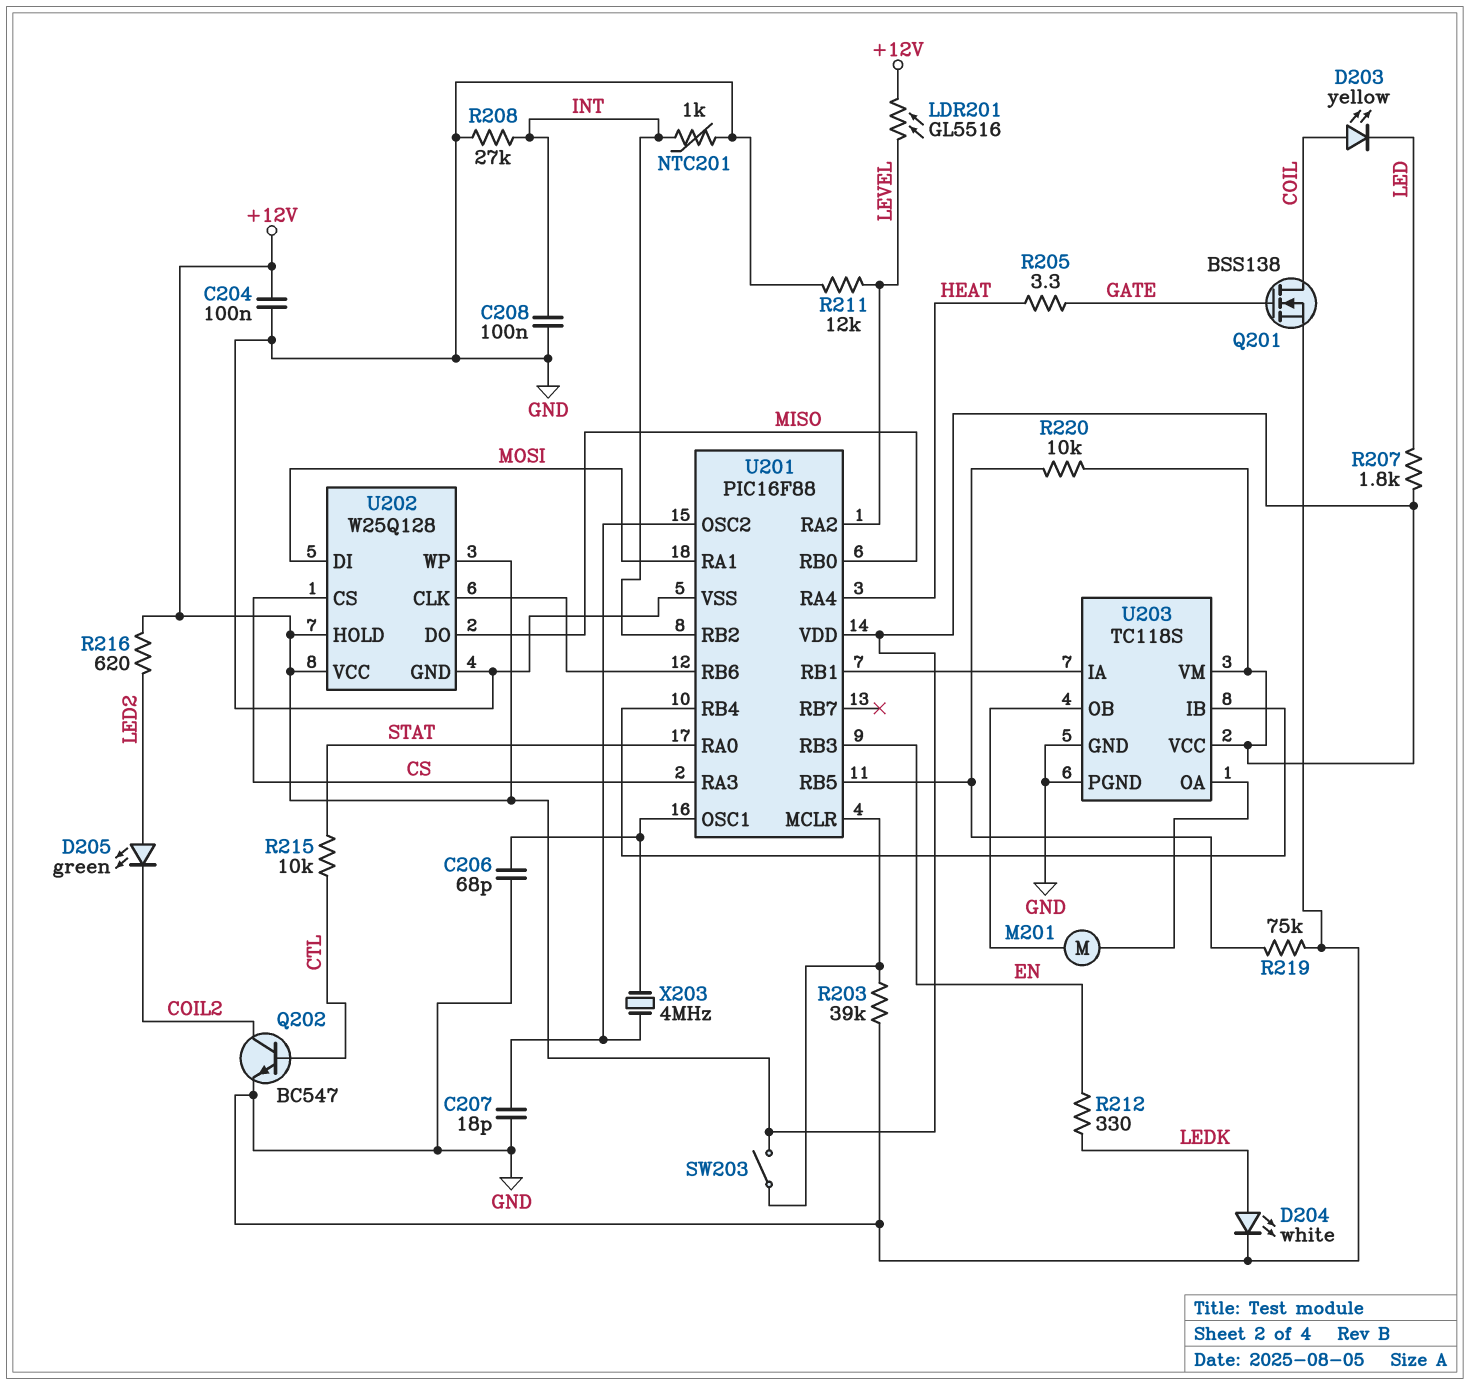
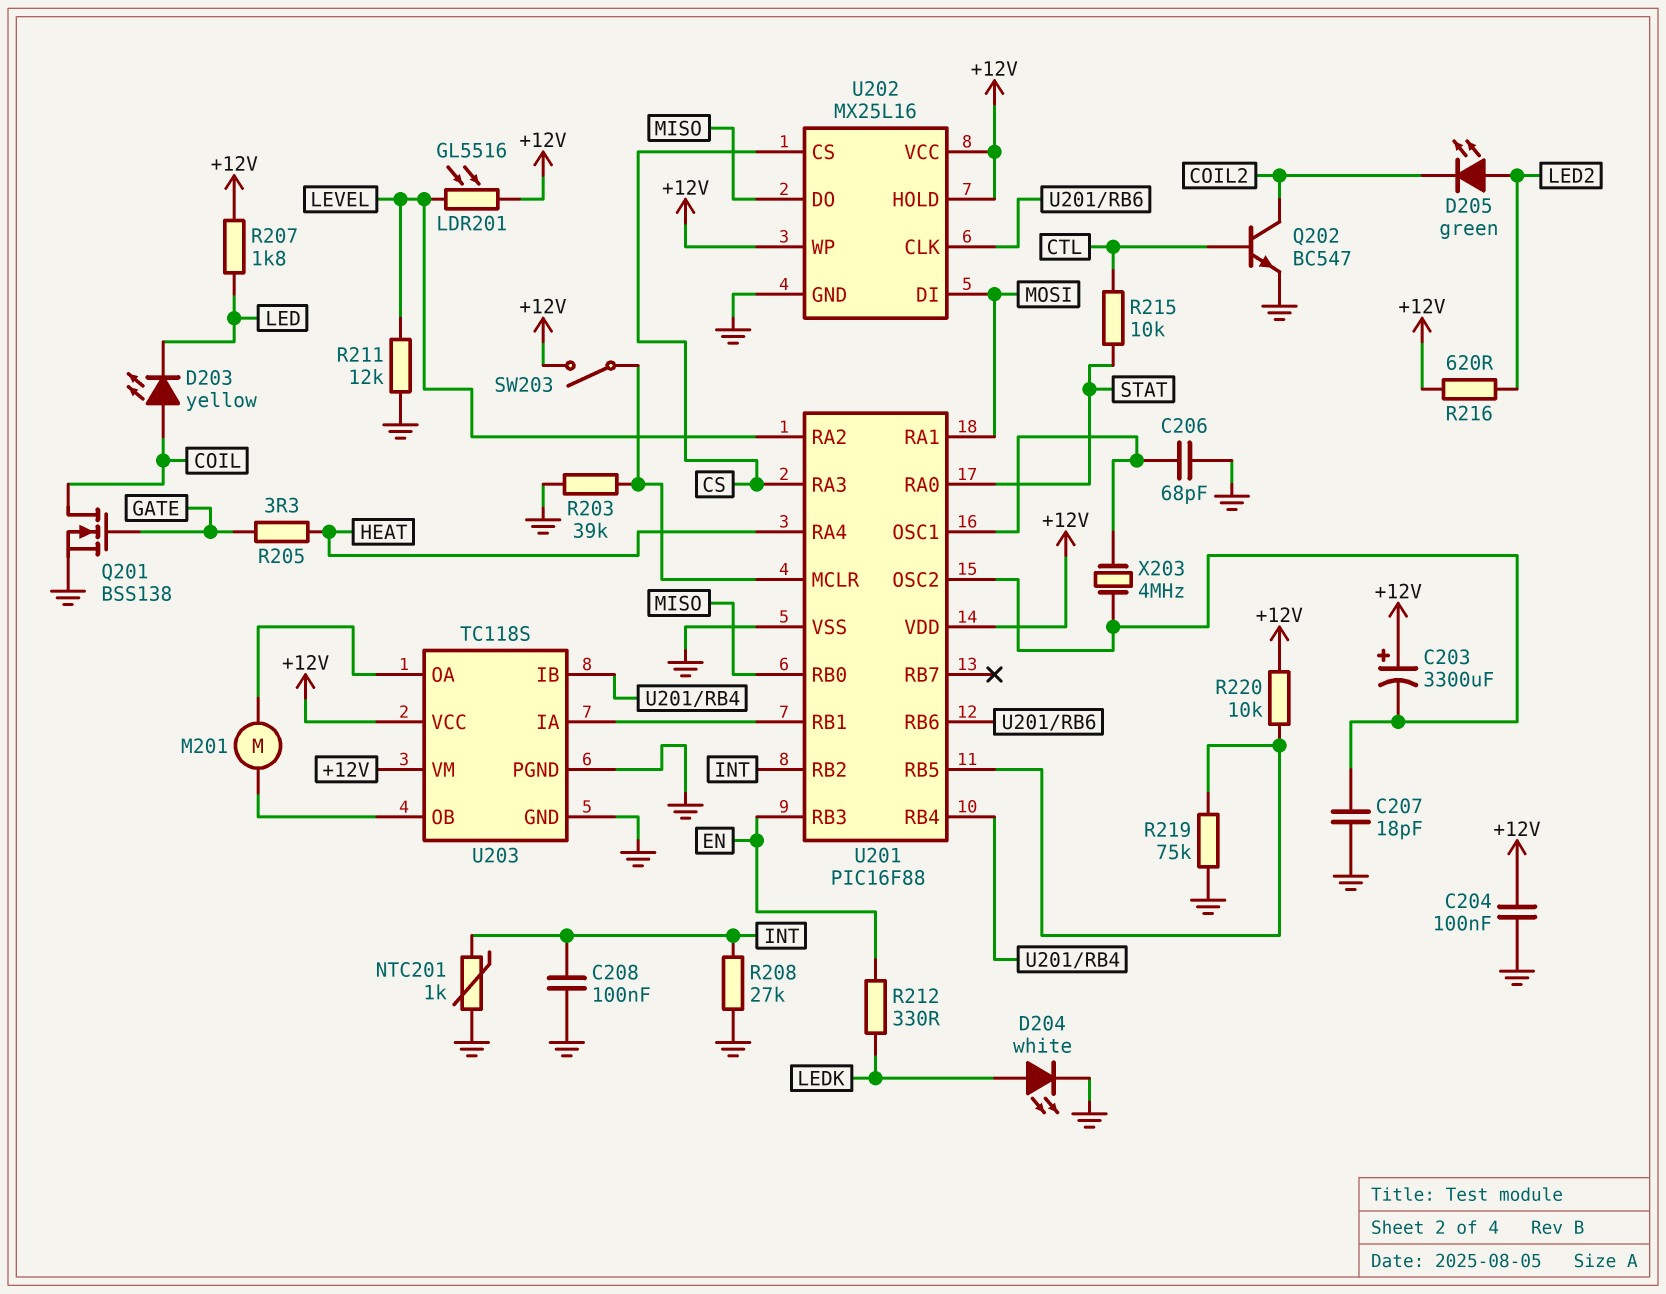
C203: none -> 3300uF (plus +12V, minus U201/OSC2)
U202: W25Q128 -> MX25L16

